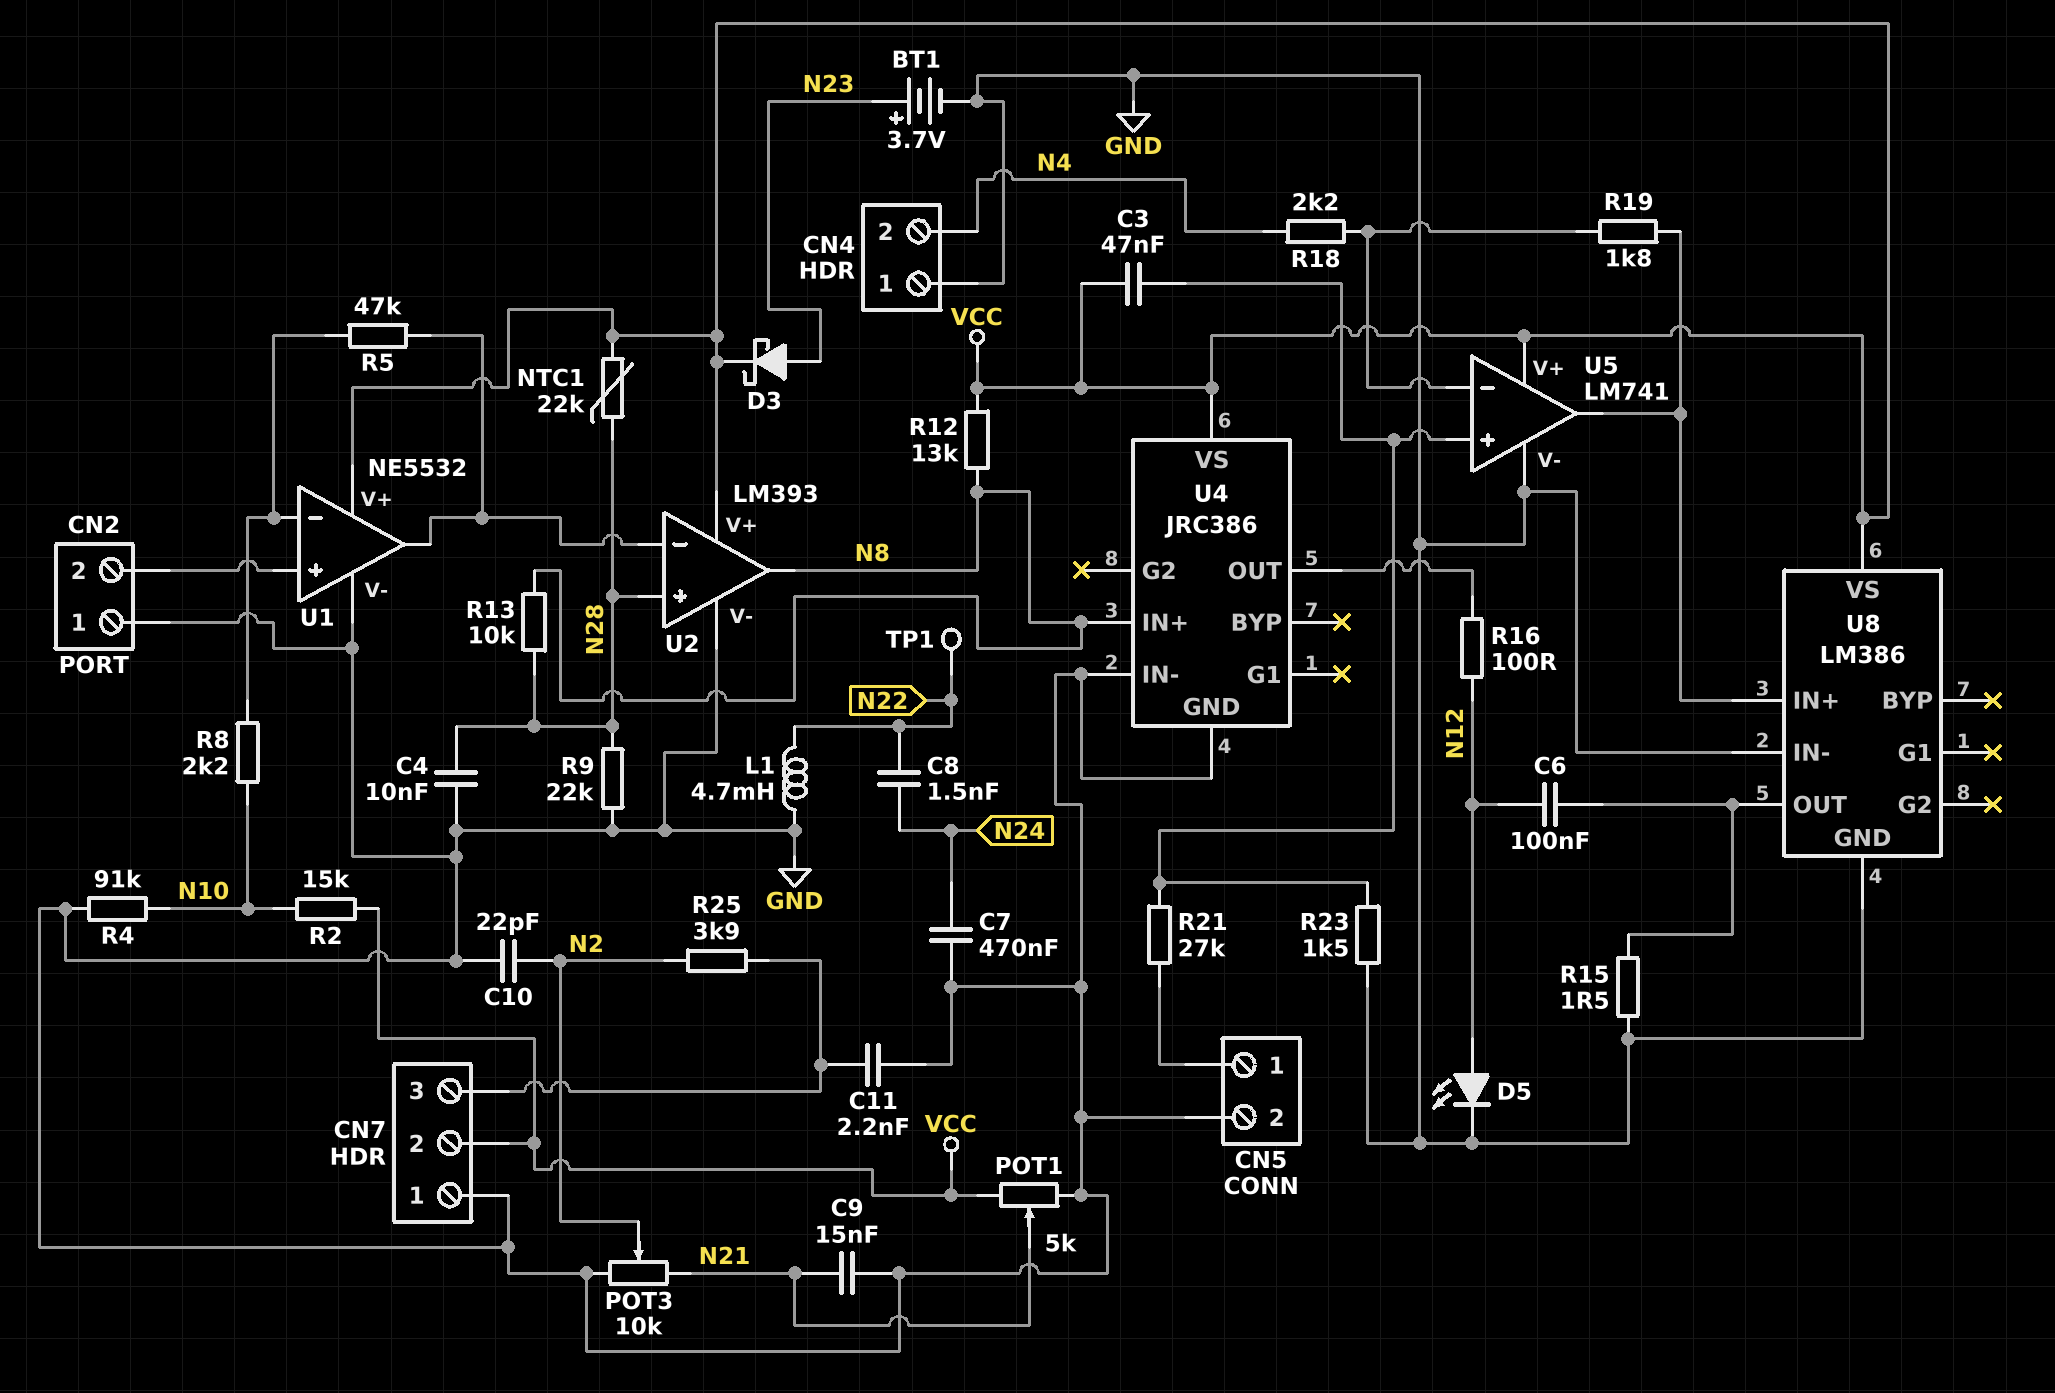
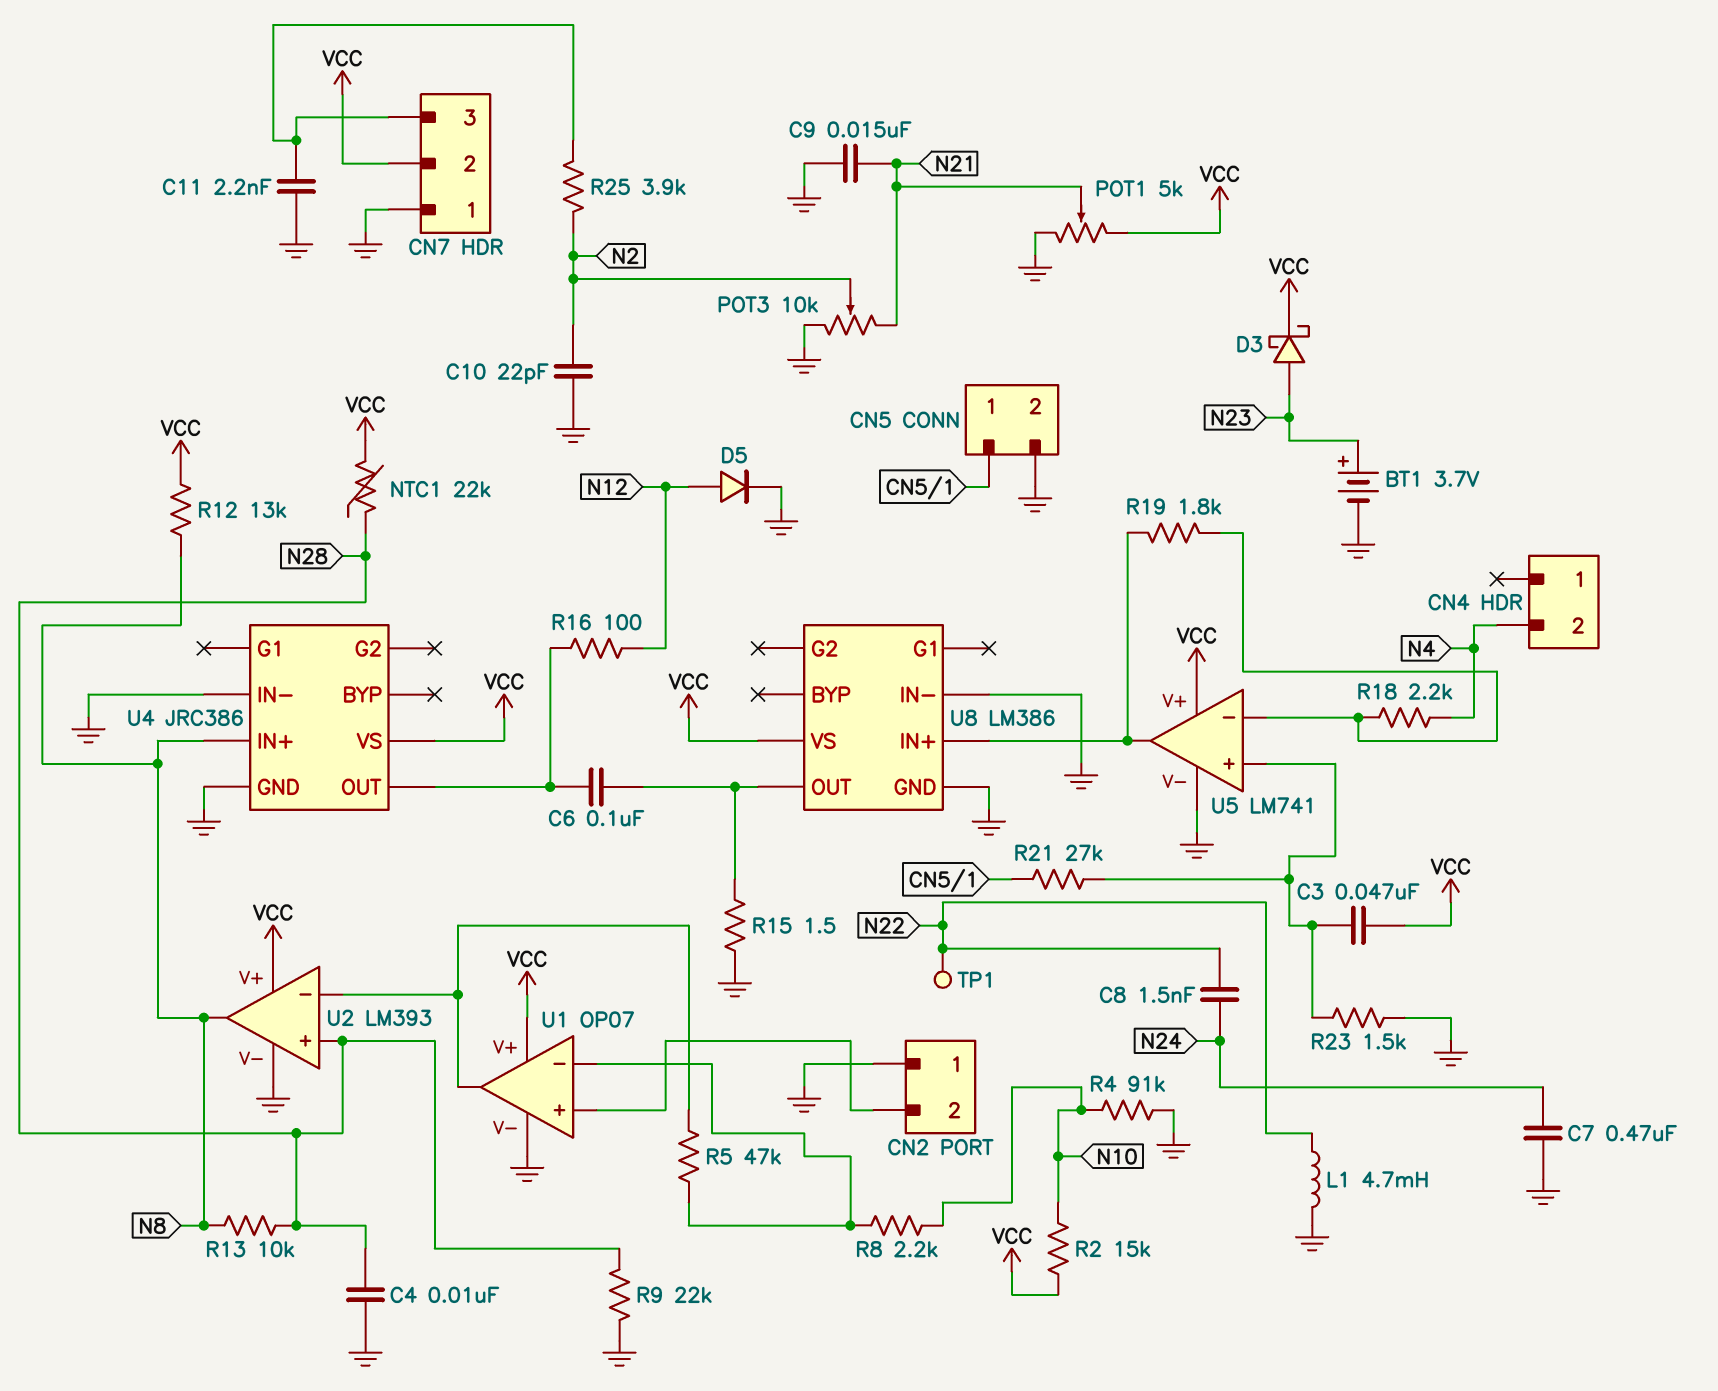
C6: 100nF (N12, U8/OUT) -> 100nF (U4/OUT, U8/OUT)
CN4 pin 1: GND -> none
D5: LED (A N12, K GND) -> diode (A N12, K GND)
U1: NE5532 -> OP07

